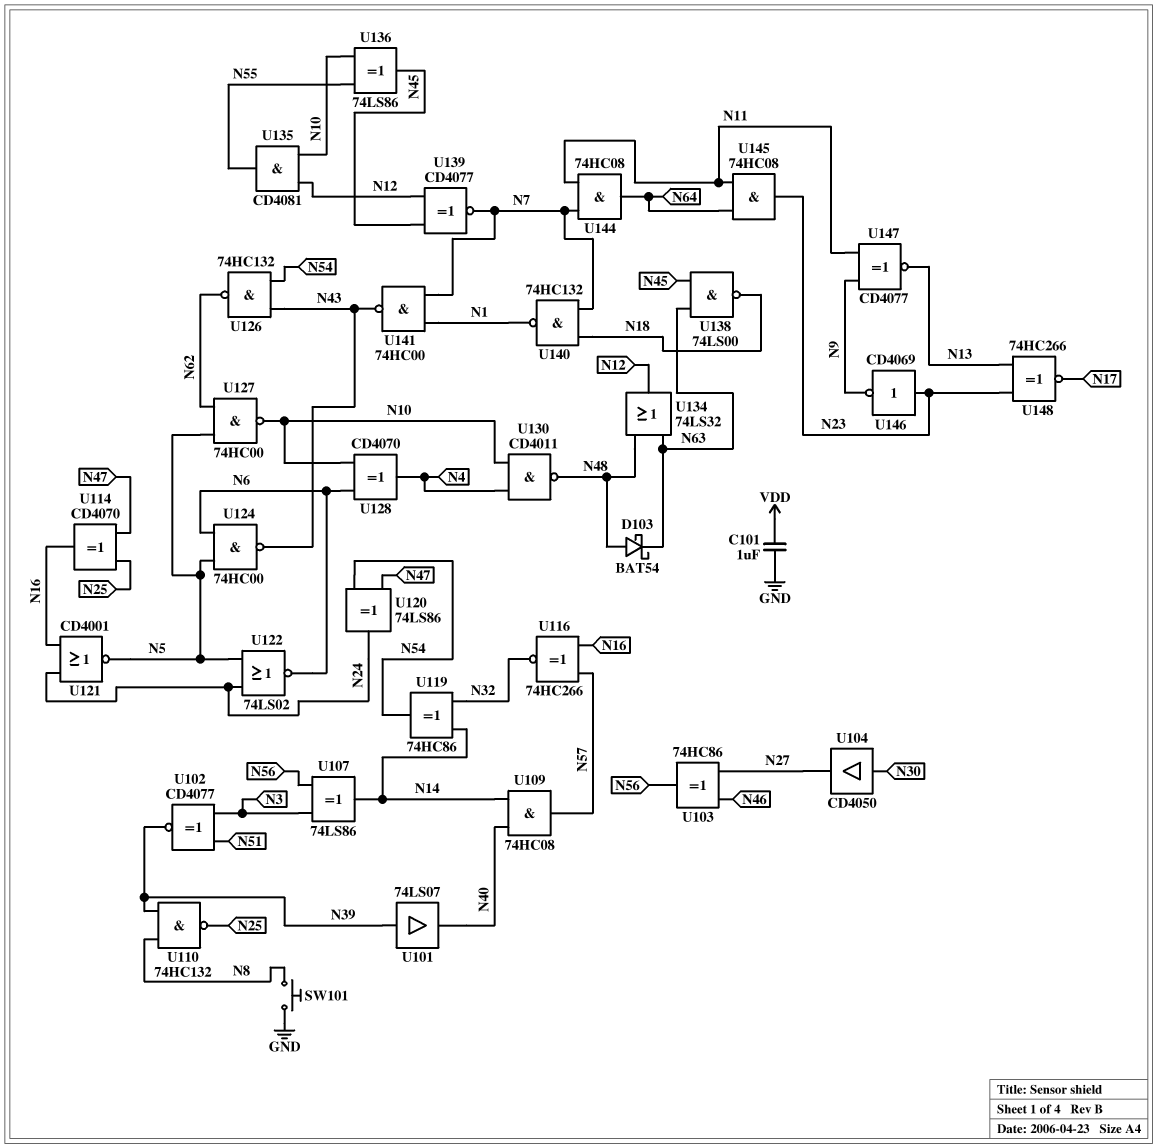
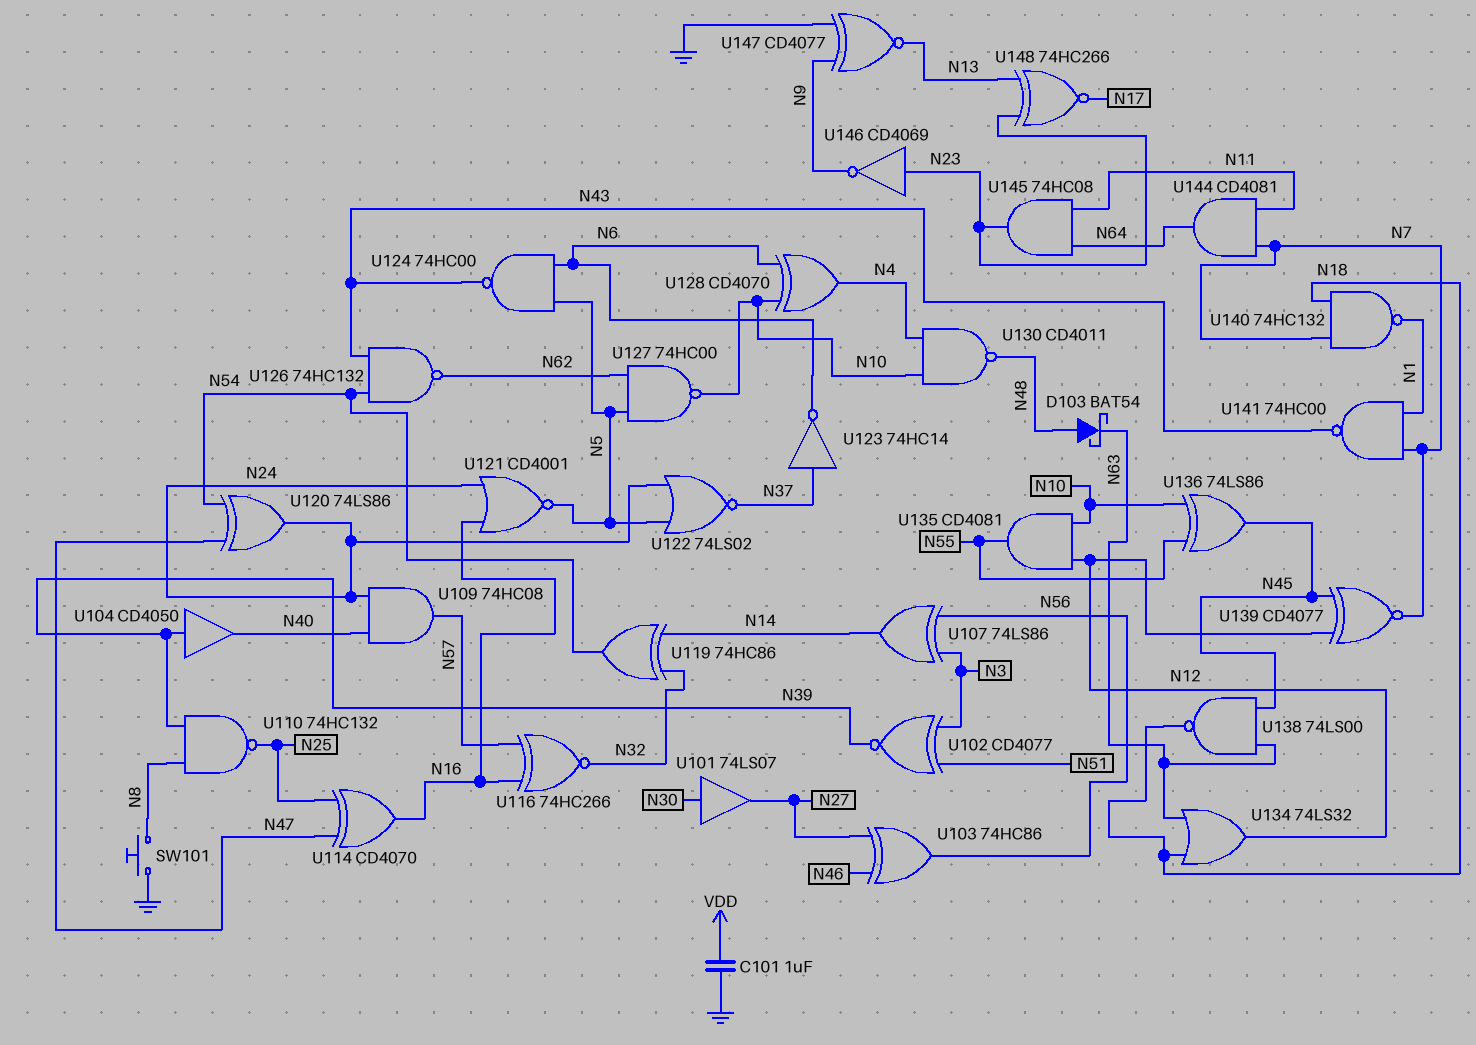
U101: buffer 74LS07 (in N39, out N40) -> buffer 74LS07 (in N30, out N27)
U104: buffer CD4050 (in N30, out N27) -> buffer CD4050 (in N39, out N40)
U109: AND 74HC08 (in N14, in N40, out N57) -> AND 74HC08 (in N24, in N40, out N57)
U122: NOR 74LS02 (in N5, in N24, out N6) -> NOR 74LS02 (in N5, in N24, out N37)
U123: none -> NOT 74HC14 (in N37, out N6)
U134: OR 74LS32 (in N48, in N63, out N12) -> OR 74LS32 (in N18, in N63, out N12)
U144: AND 74HC08 (in N7, in N11, out N64) -> AND CD4081 (in N7, in N11, out N64)
U147: XNOR CD4077 (in N9, in N11, out N13) -> XNOR CD4077 (in GND, in N9, out N13)

